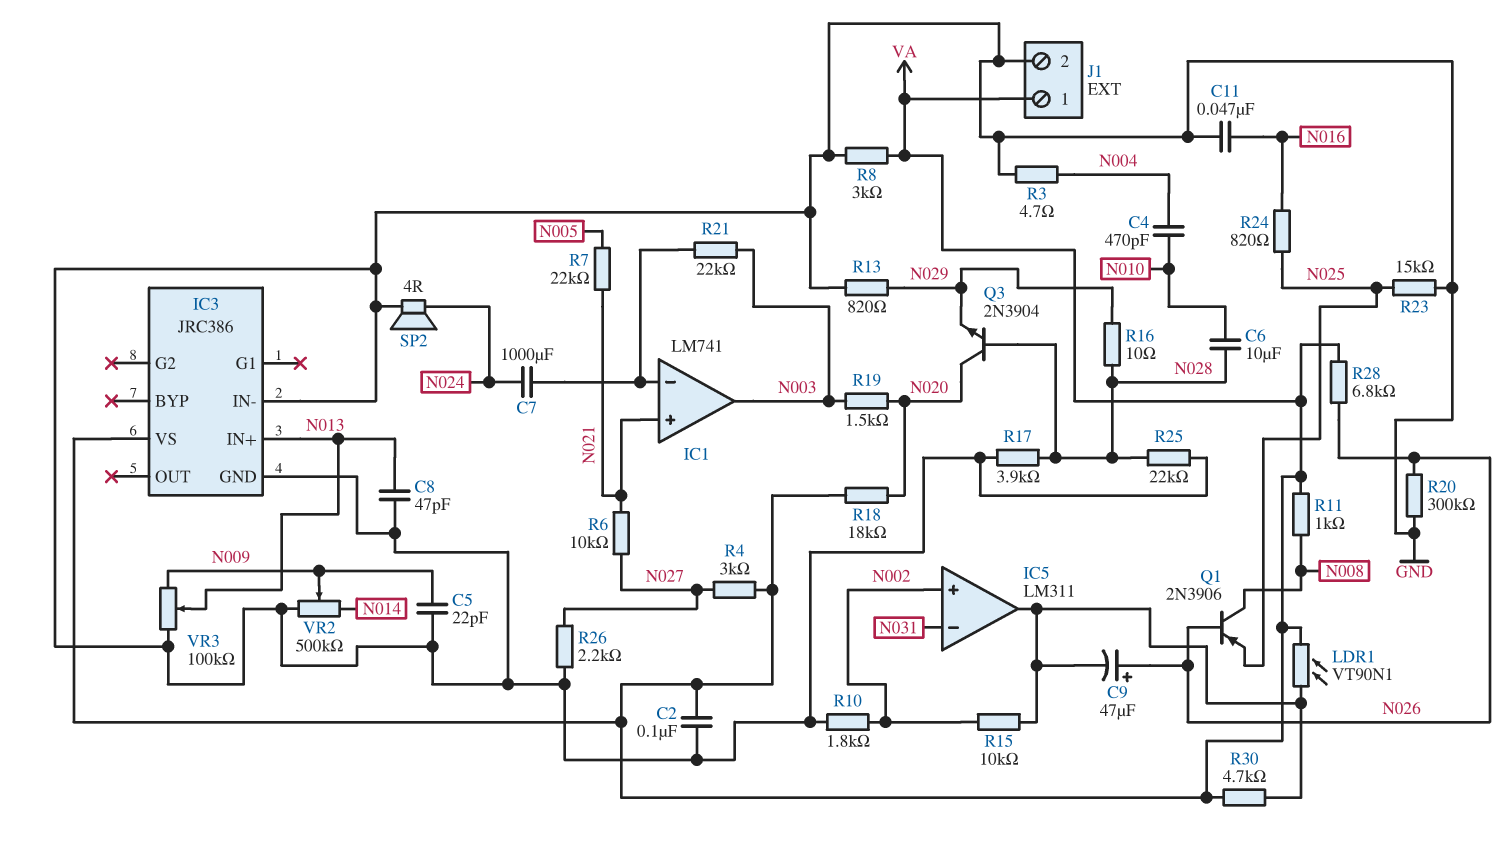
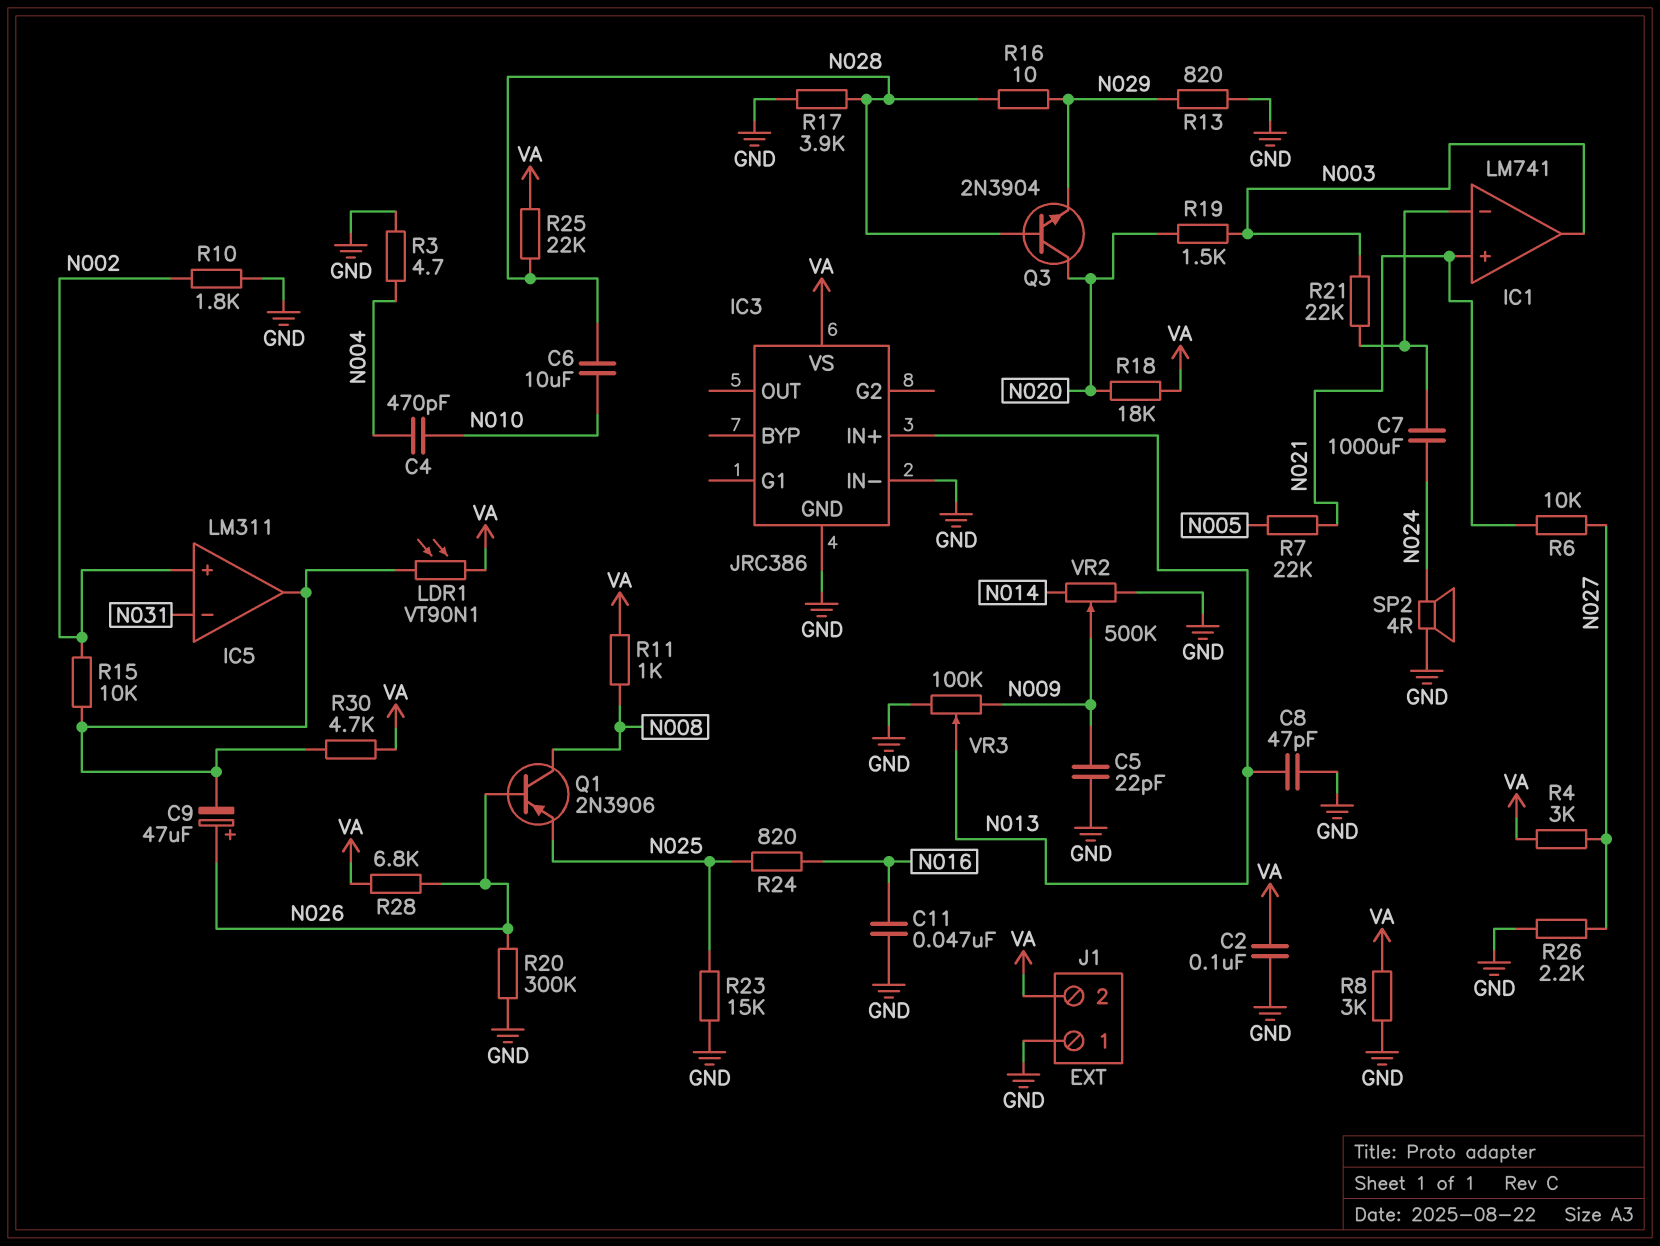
J1 pin 1: VA -> GND
J1 pin 2: GND -> VA
R25: 22k (GND, N028) -> 22k (N028, VA)

